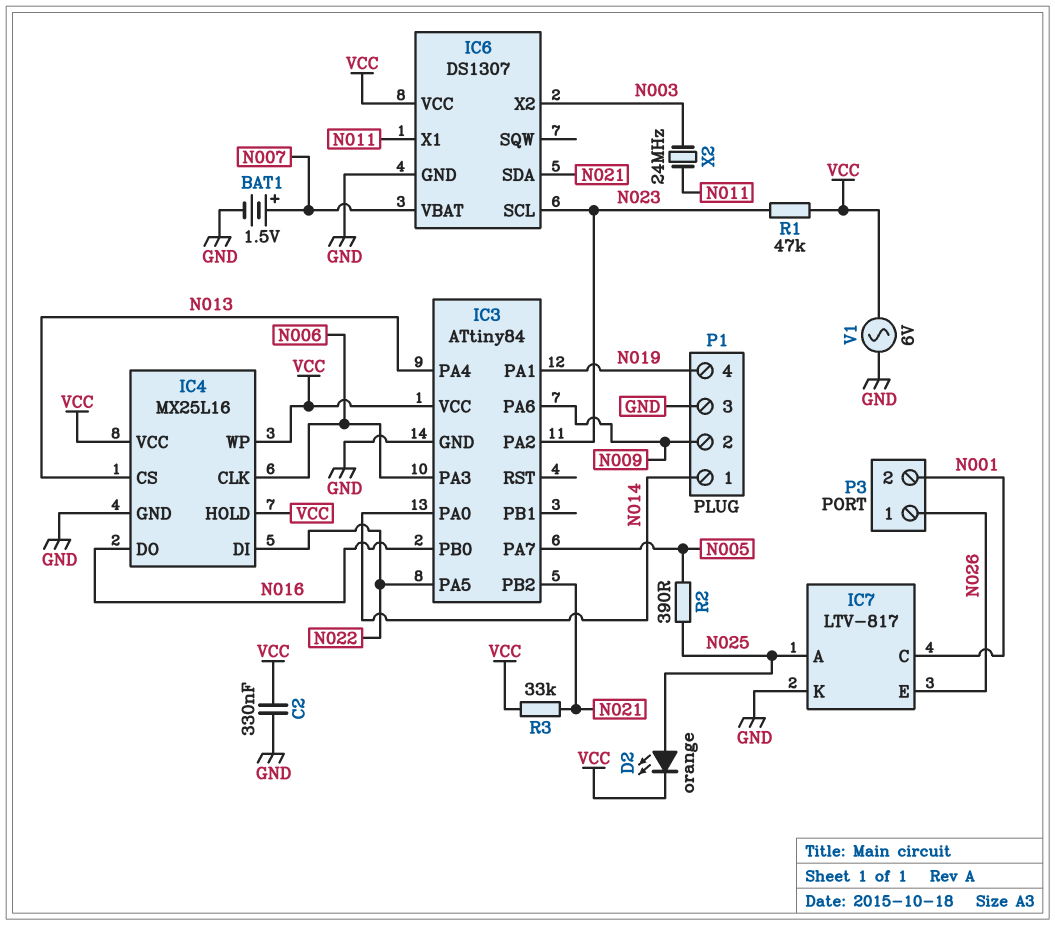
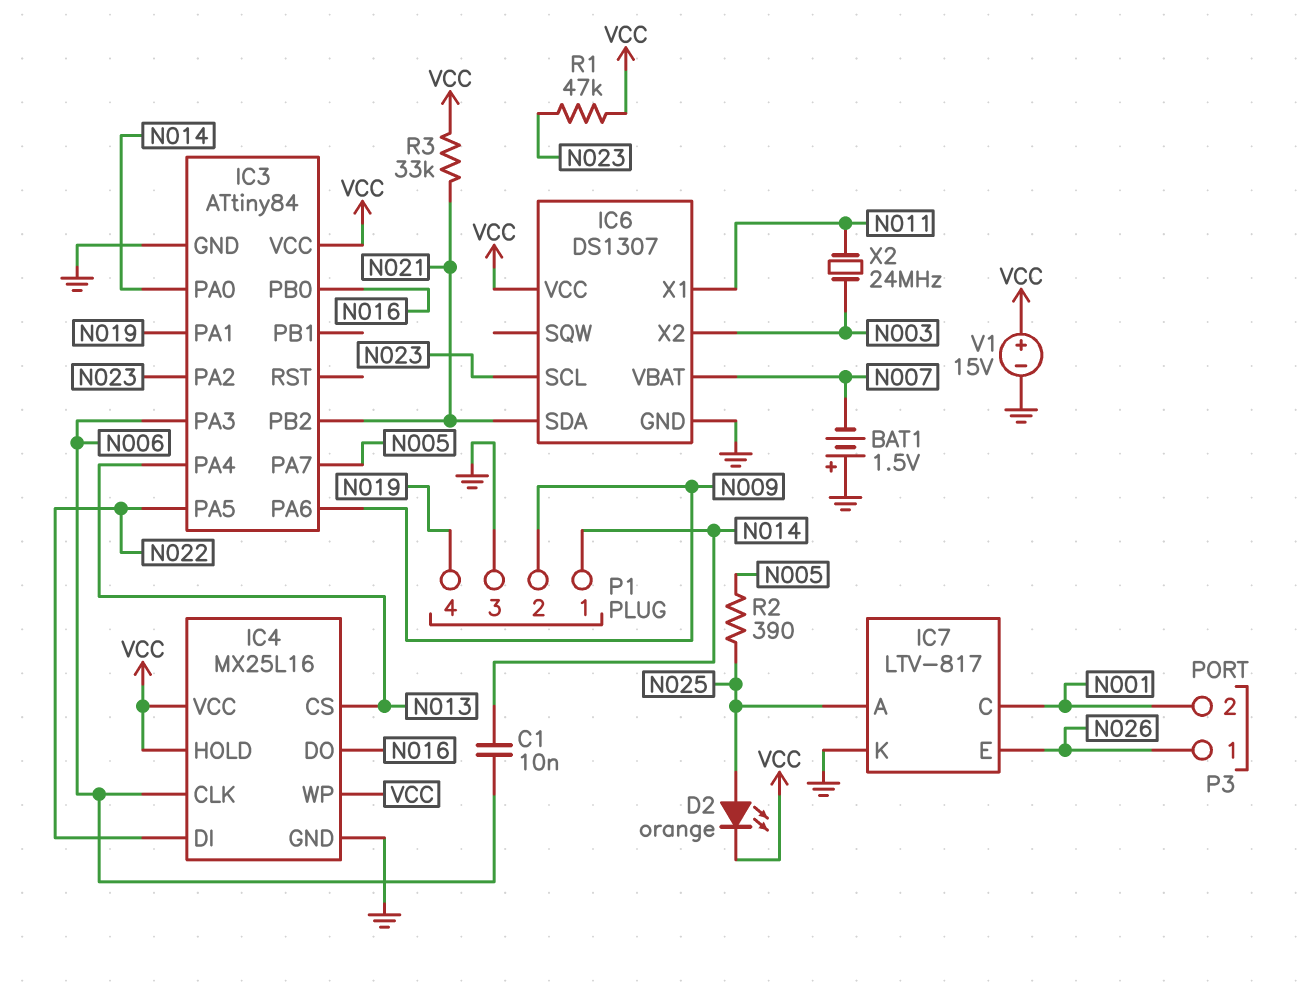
BAT1: 1.5V (plus N007, minus GND) -> 1.5V (plus GND, minus N007)
C1: none -> 10nF (N006, N014)
C2: 330nF (GND, VCC) -> none
V1: AC 6V (GND, VCC) -> 15V (plus VCC, minus GND)

